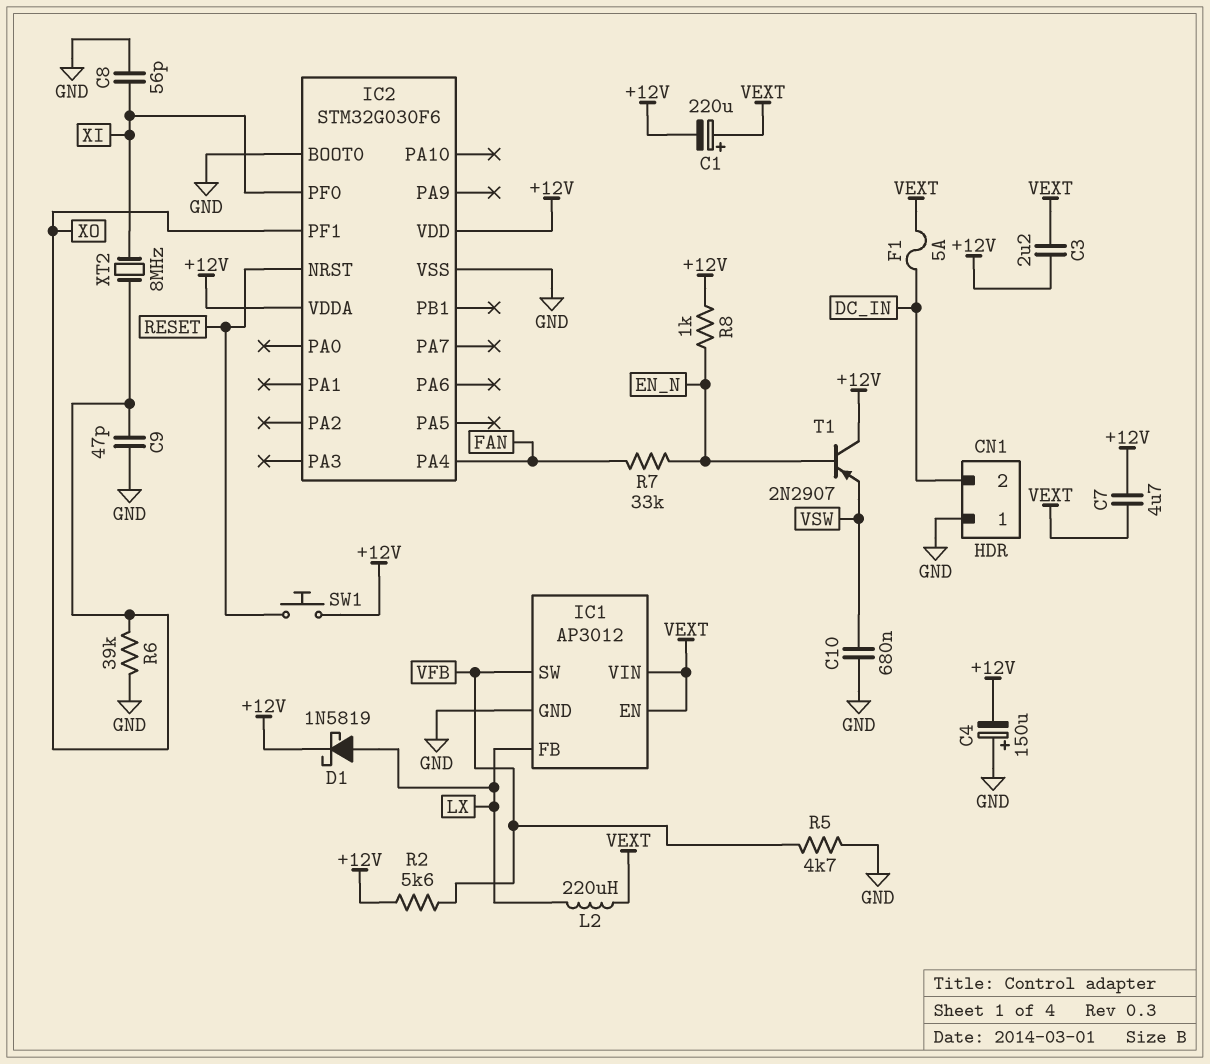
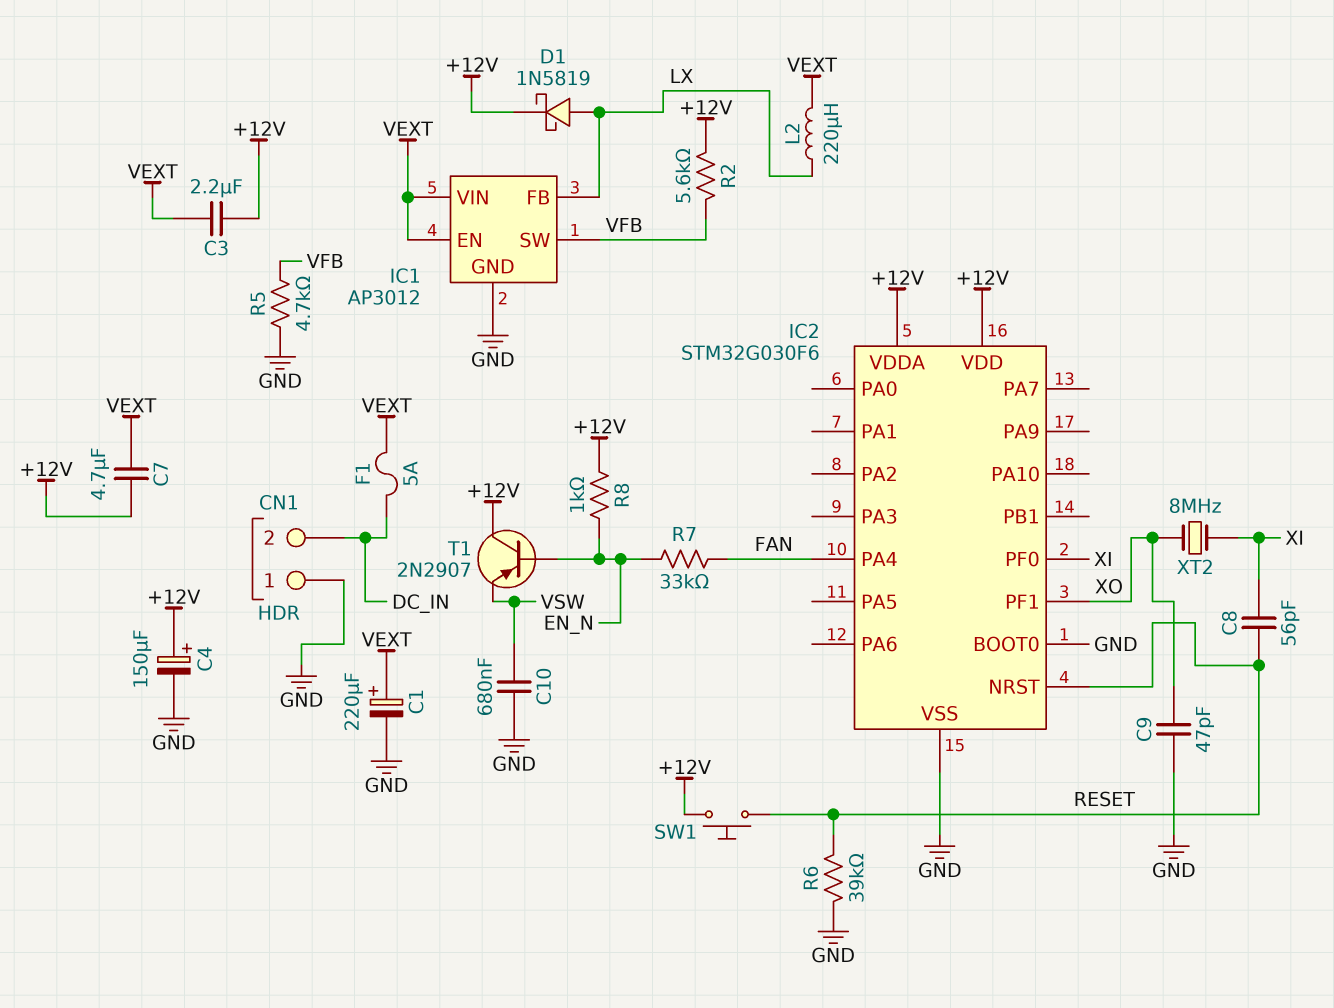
C1: 220uF (plus VEXT, minus +12V) -> 220uF (plus VEXT, minus GND)
C4: 150uF (plus GND, minus +12V) -> 150uF (plus +12V, minus GND)
C8: 56pF (GND, XI) -> 56pF (RESET, XI)
R6: 39k (GND, XO) -> 39k (GND, RESET)

